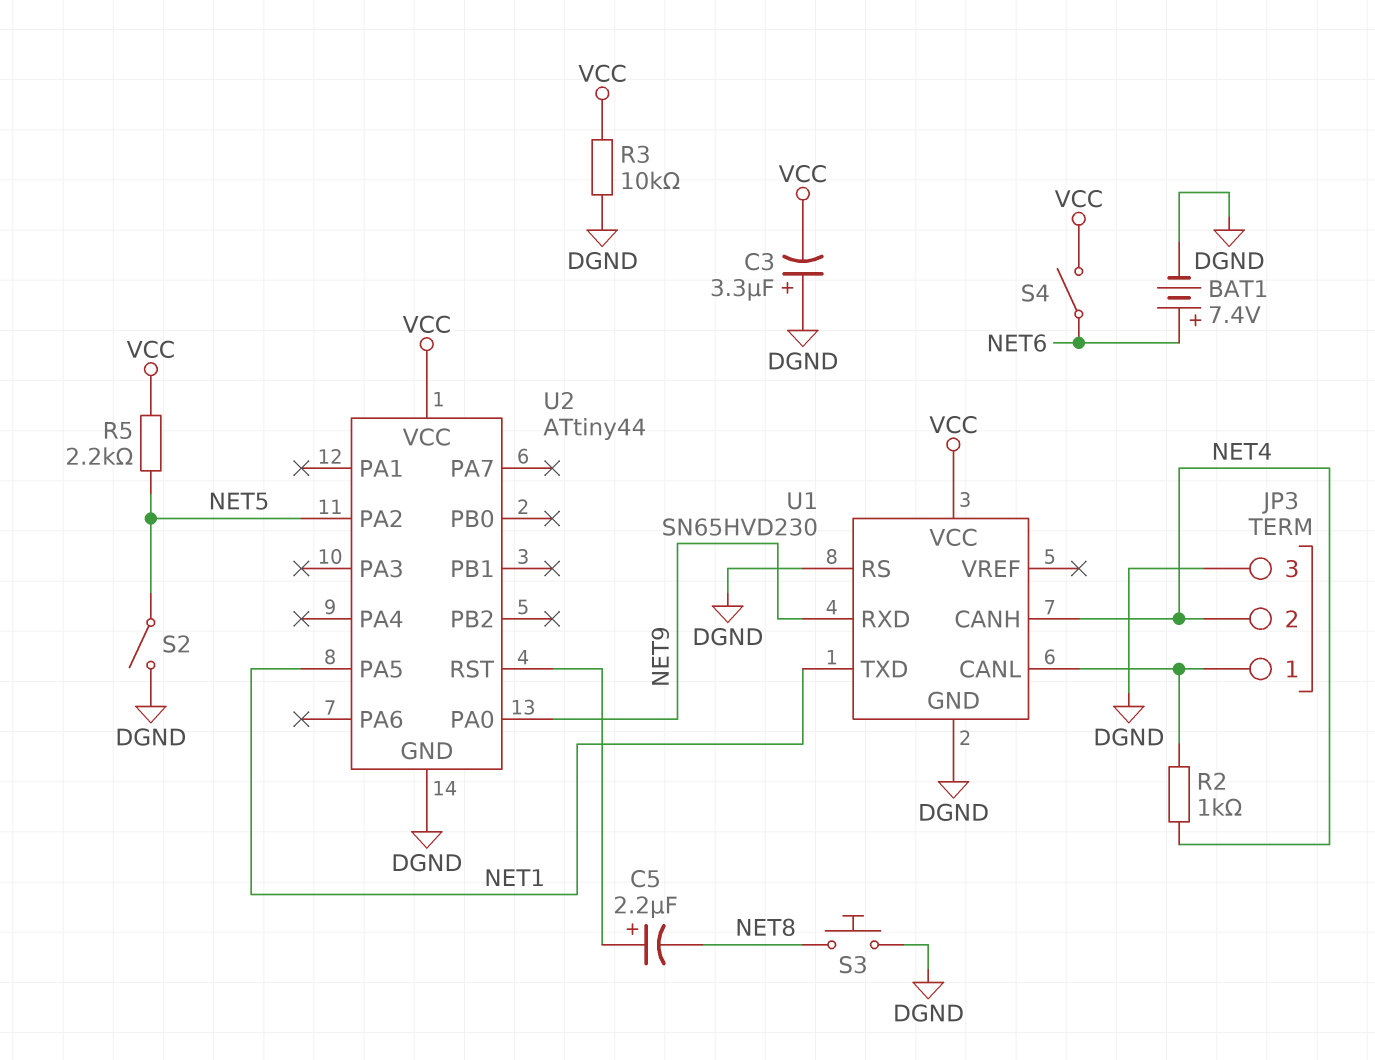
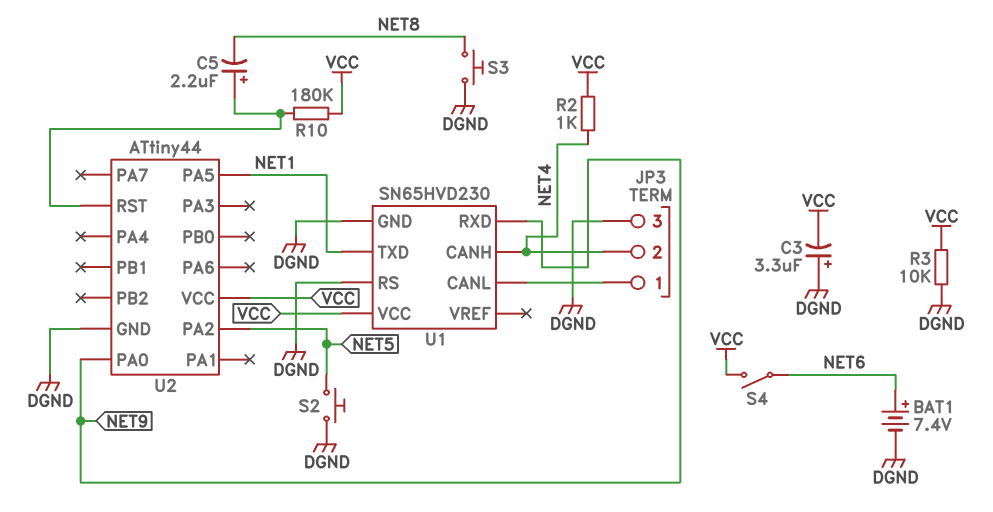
R2: 1k (JP3/1, NET4) -> 1k (NET4, VCC)
R5: 2.2k (NET5, VCC) -> none
R10: none -> 180k (U2/RST, VCC)
S2: switch (DGND, NET5) -> button (DGND, NET5)

